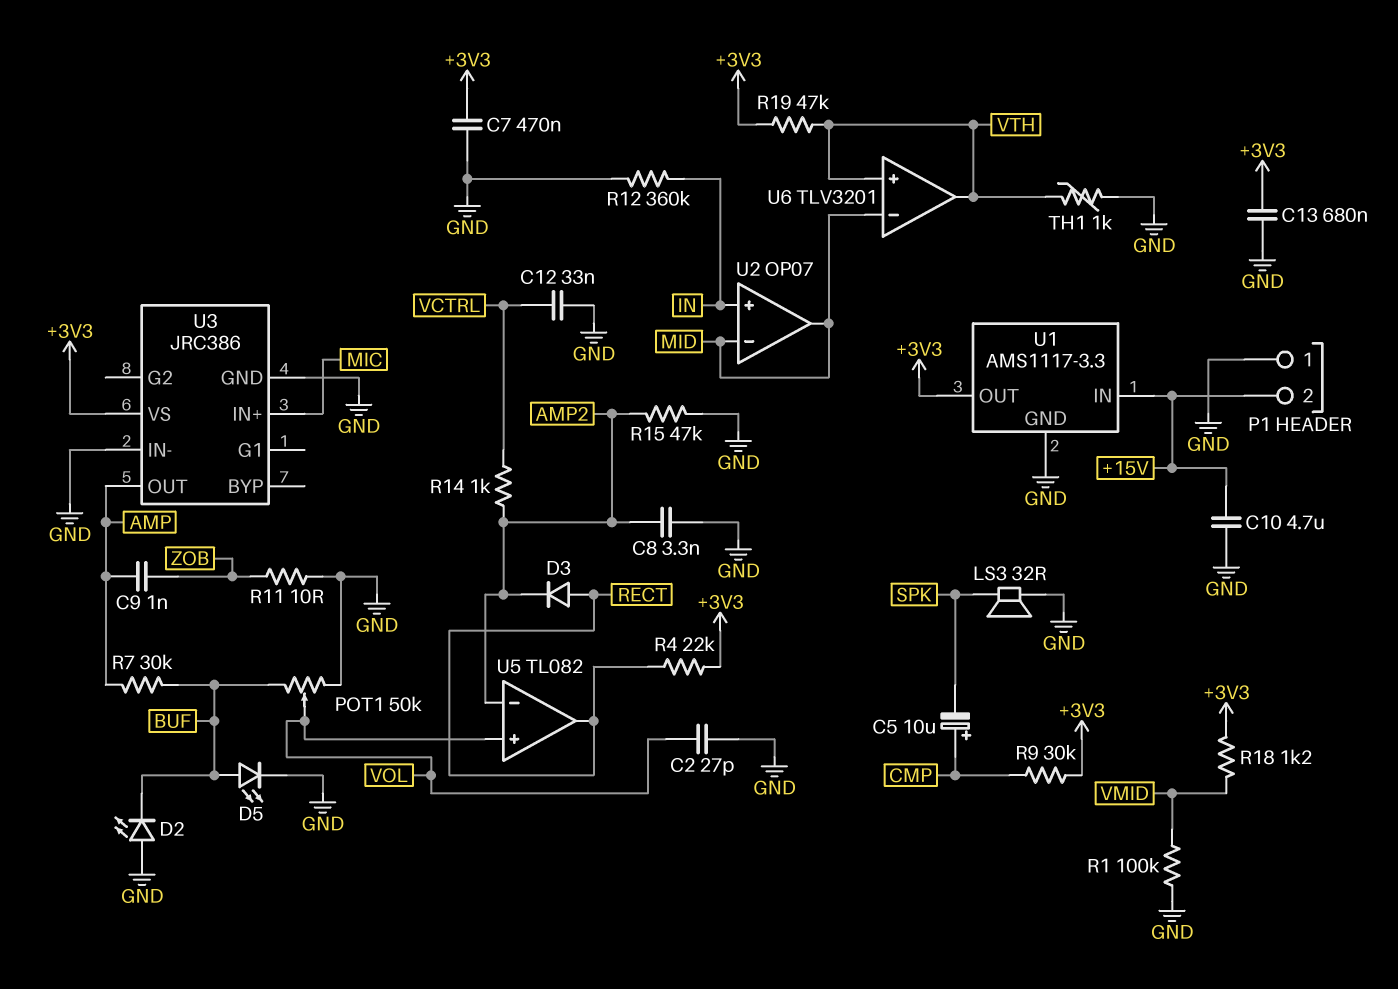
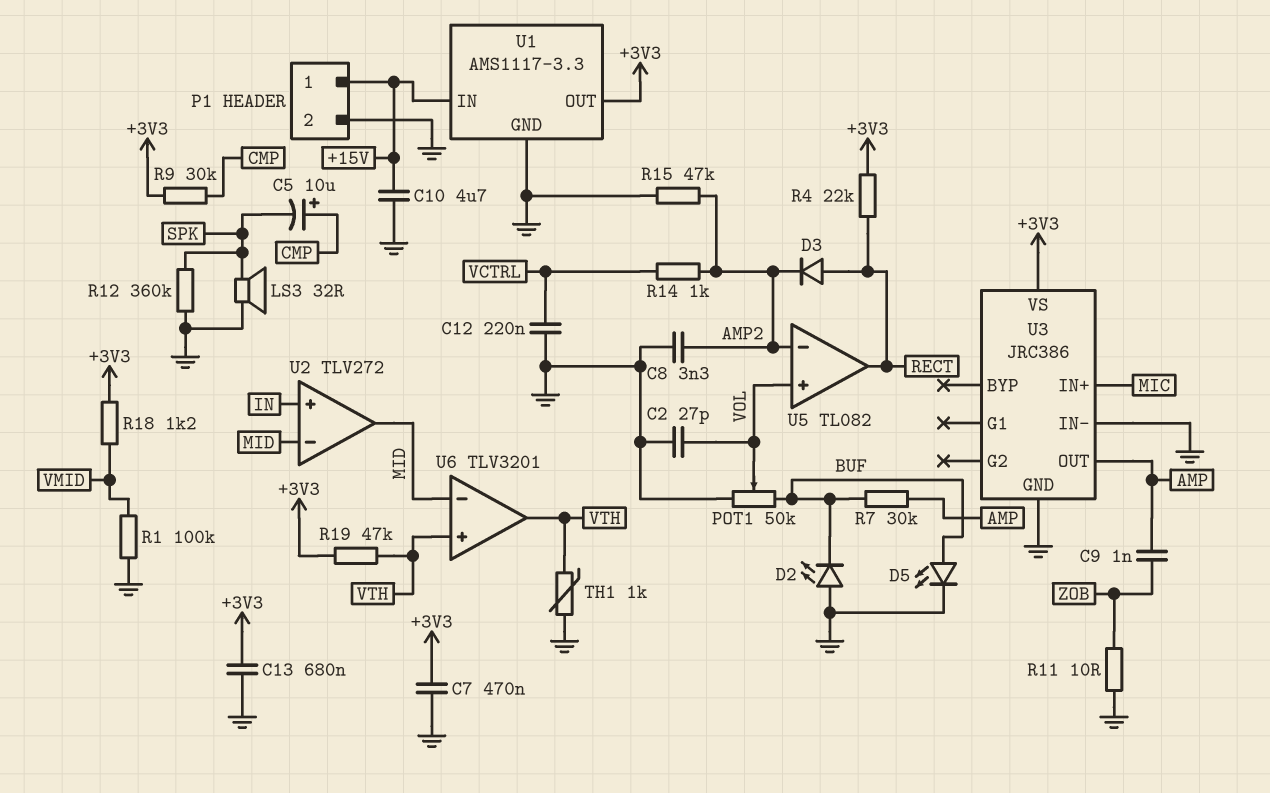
C12: 33nF (GND, VCTRL) -> 220nF (GND, VCTRL)
P1 pin 1: GND -> +15V
P1 pin 2: +15V -> GND
R12: 360k (GND, IN) -> 360k (GND, SPK)
U2: OP07 -> TLV272

